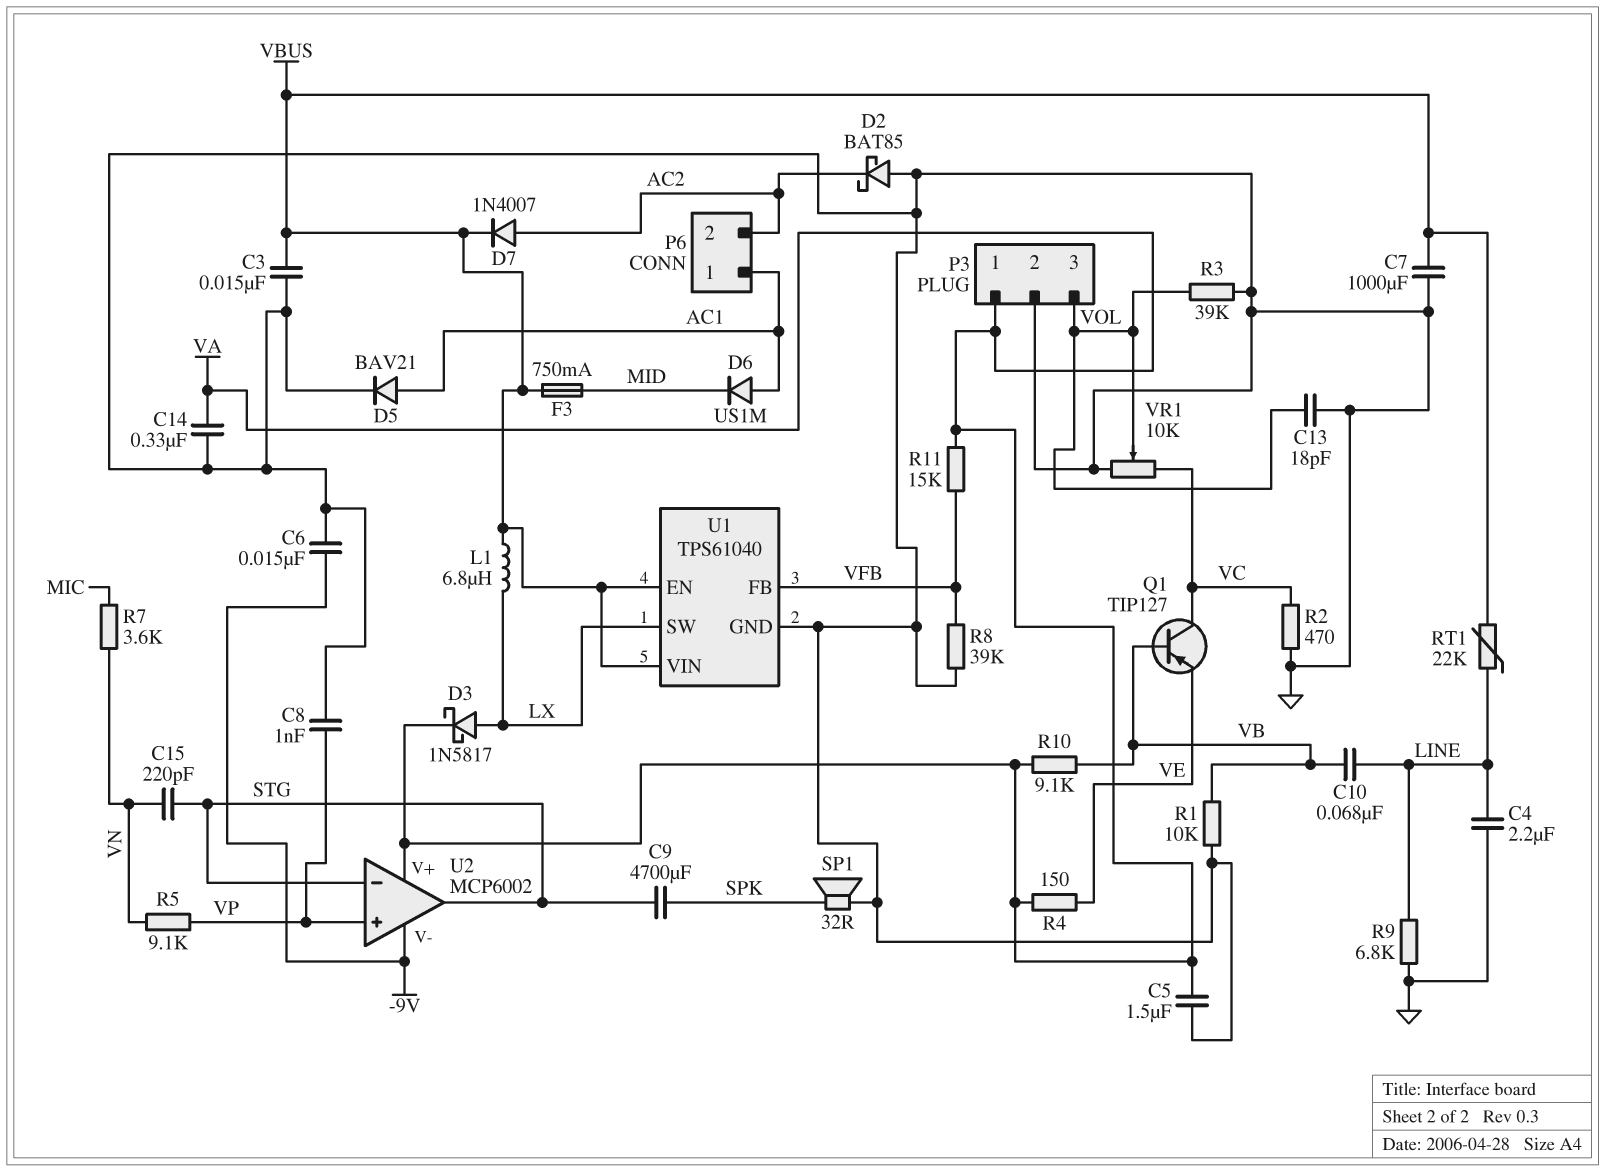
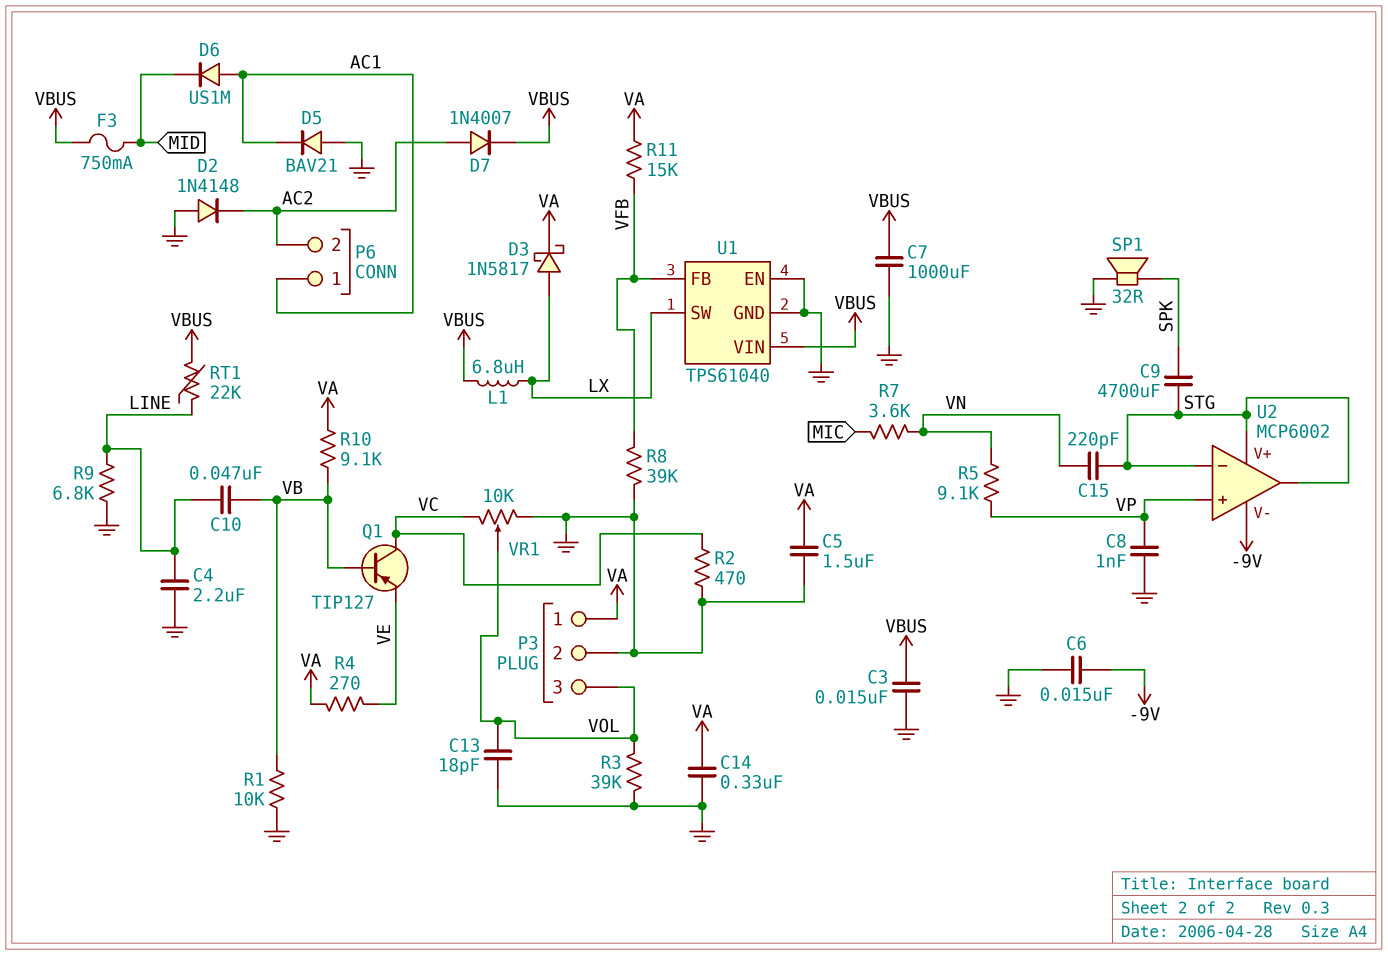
C10: 68nF (LINE, VB) -> 47nF (LINE, VB)
D2: schottky BAT85 (A GND, K AC2) -> diode 1N4148 (A GND, K AC2)
D5: diode BAV21 (A AC1, K GND) -> diode BAV21 (A GND, K AC1)
R4: 150 (VA, VE) -> 270 (VA, VE)
U1 pin EN: VBUS -> GND
U2 pin V+: VA -> STG

